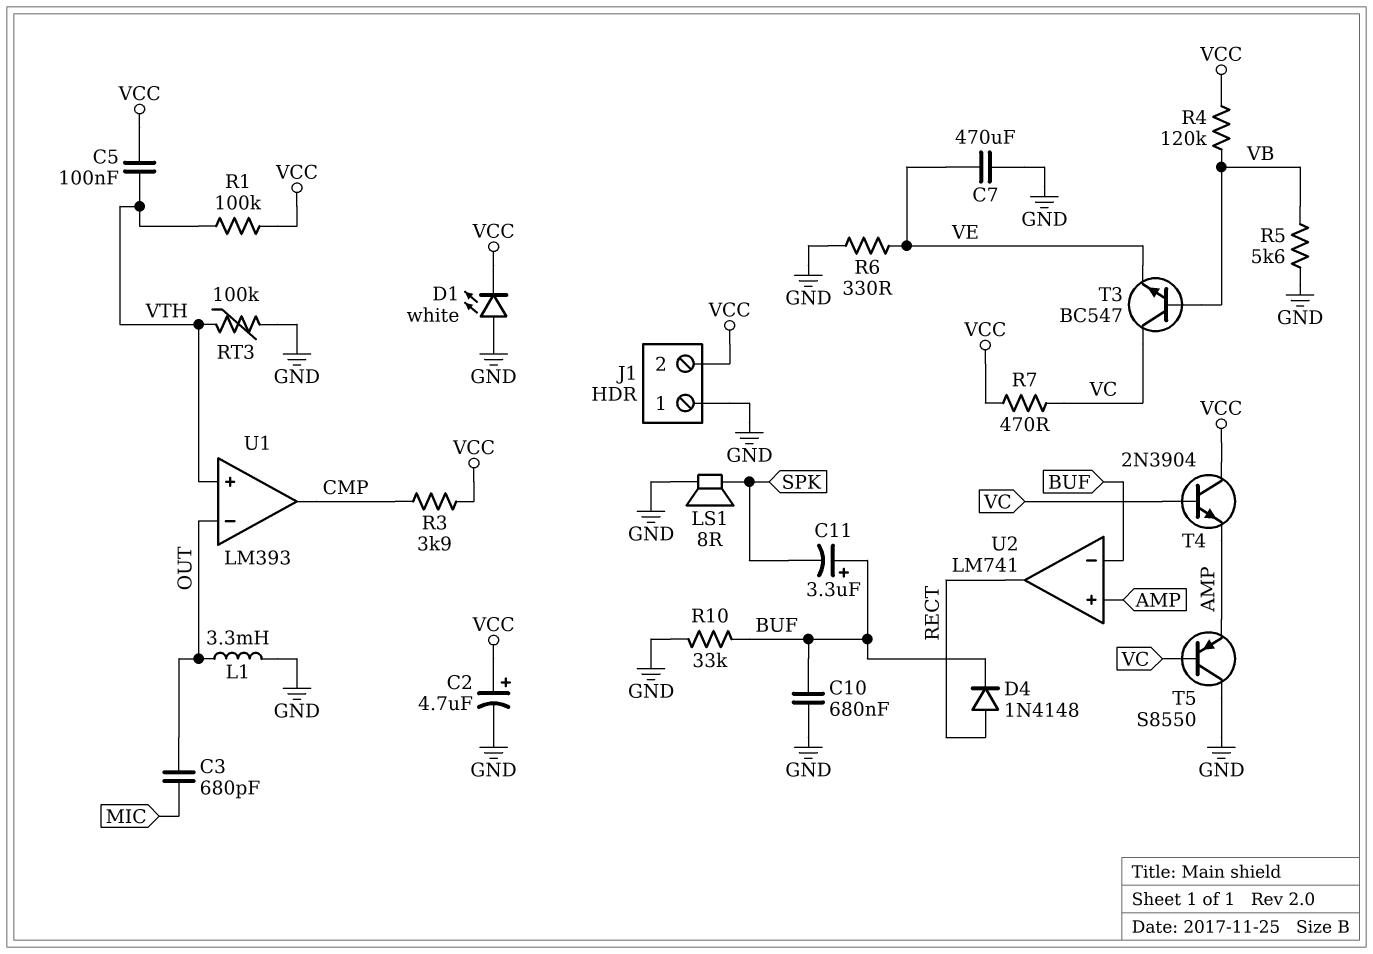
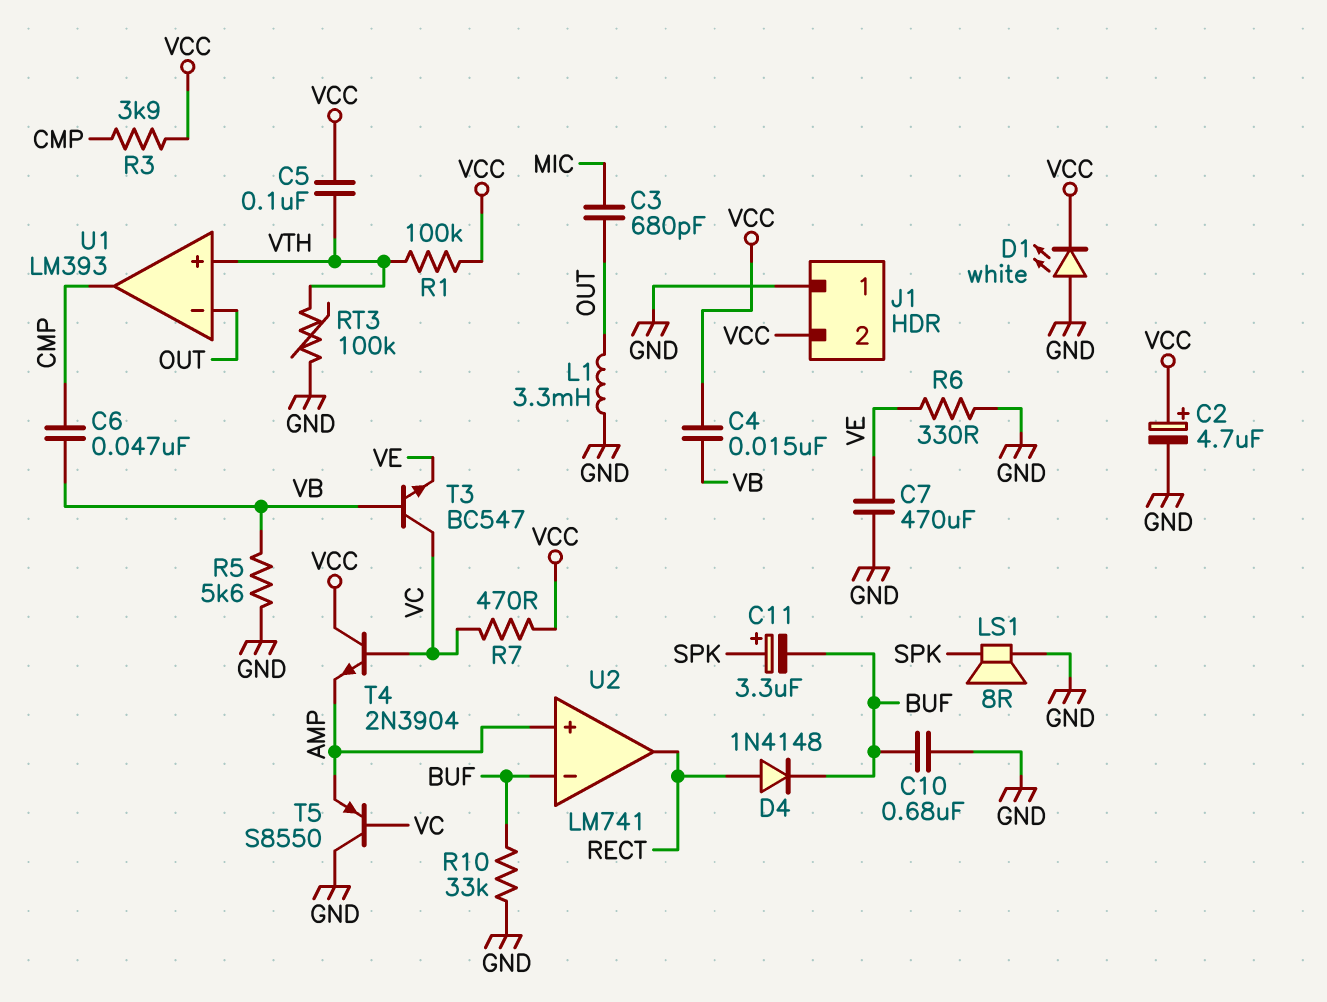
C4: none -> 15nF (VB, VCC)
C6: none -> 47nF (CMP, VB)
C11: 3.3uF (plus BUF, minus SPK) -> 3.3uF (plus SPK, minus BUF)
R4: 120k (VB, VCC) -> none

